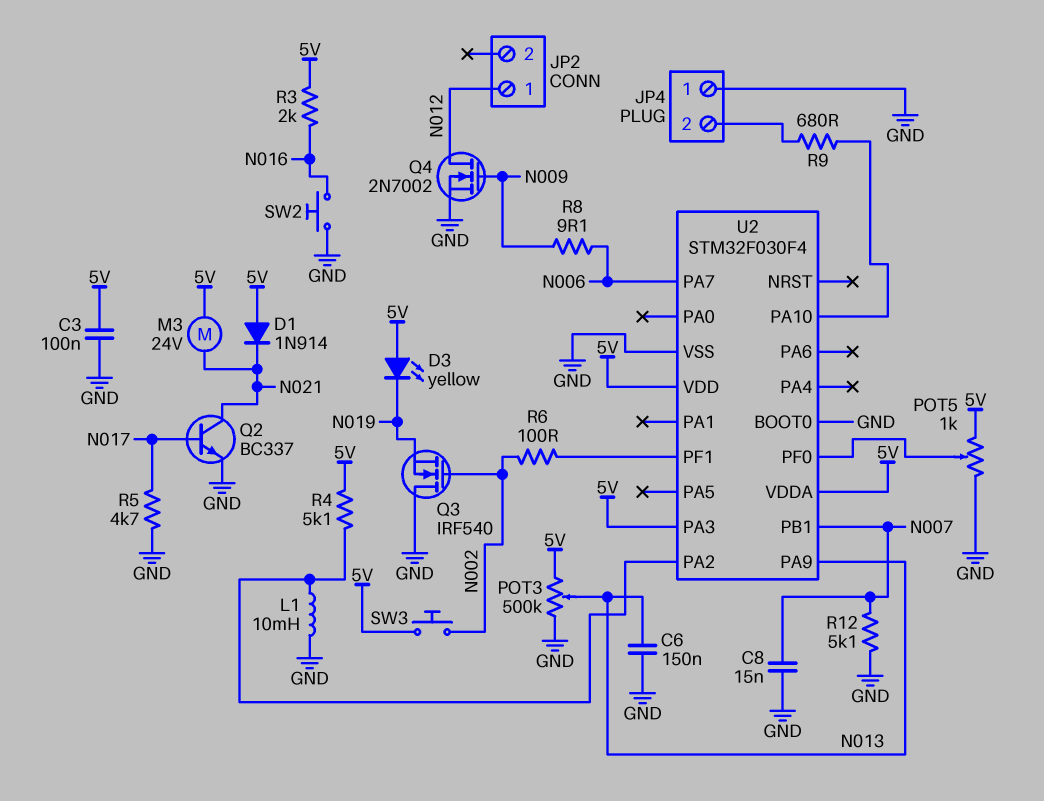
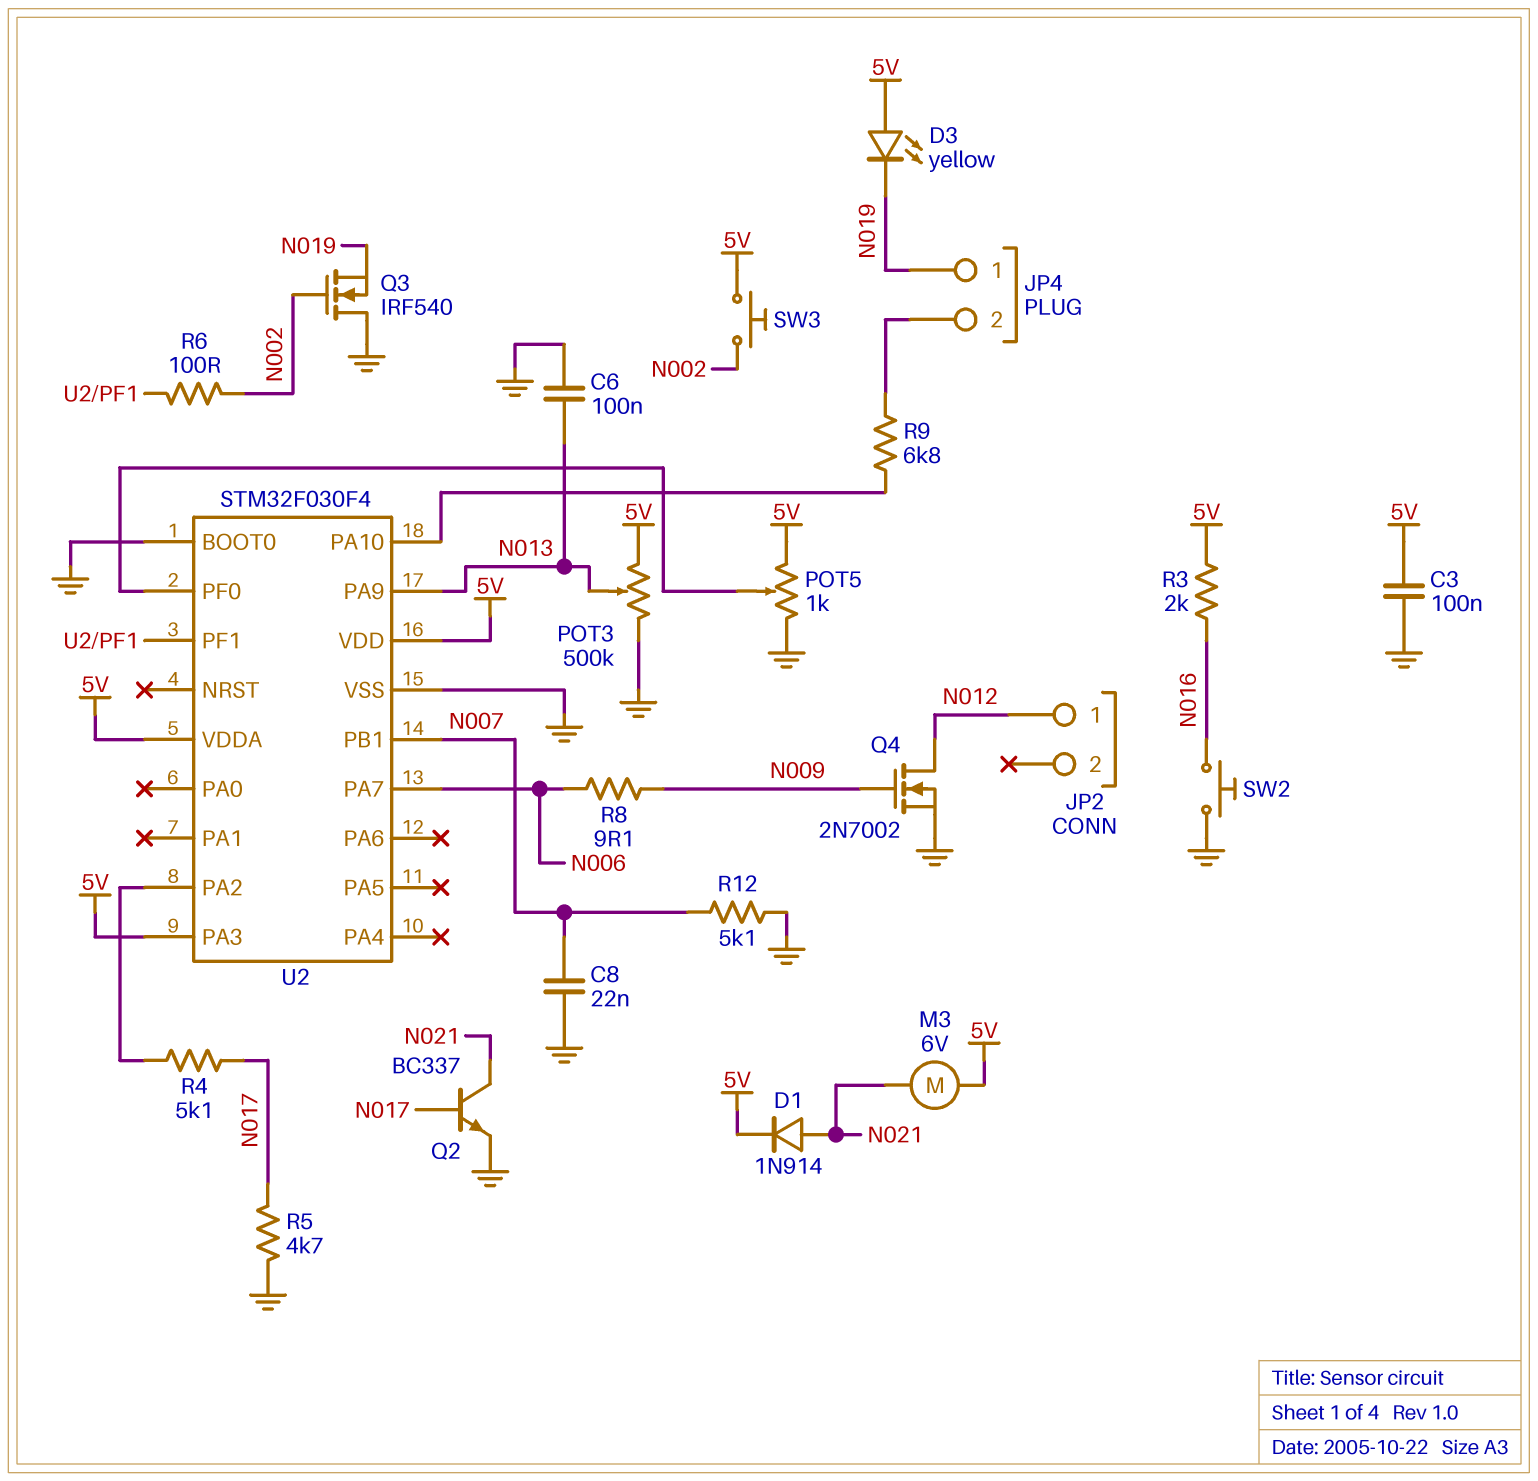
C6: 150nF (GND, N013) -> 100nF (GND, N013)
C8: 15nF (GND, N007) -> 22nF (GND, N007)
D1: diode 1N914 (A 5V, K N021) -> diode 1N914 (A N021, K 5V)
JP4 pin 1: GND -> N019
L1: 10mH (GND, U2/PA2) -> none
M3: motor 24V (5V, N021) -> motor 6V (5V, N021)
R4: 5.1k (5V, U2/PA2) -> 5.1k (N017, U2/PA2)
R9: 680 (JP4/2, U2/PA10) -> 6.8k (JP4/2, U2/PA10)

